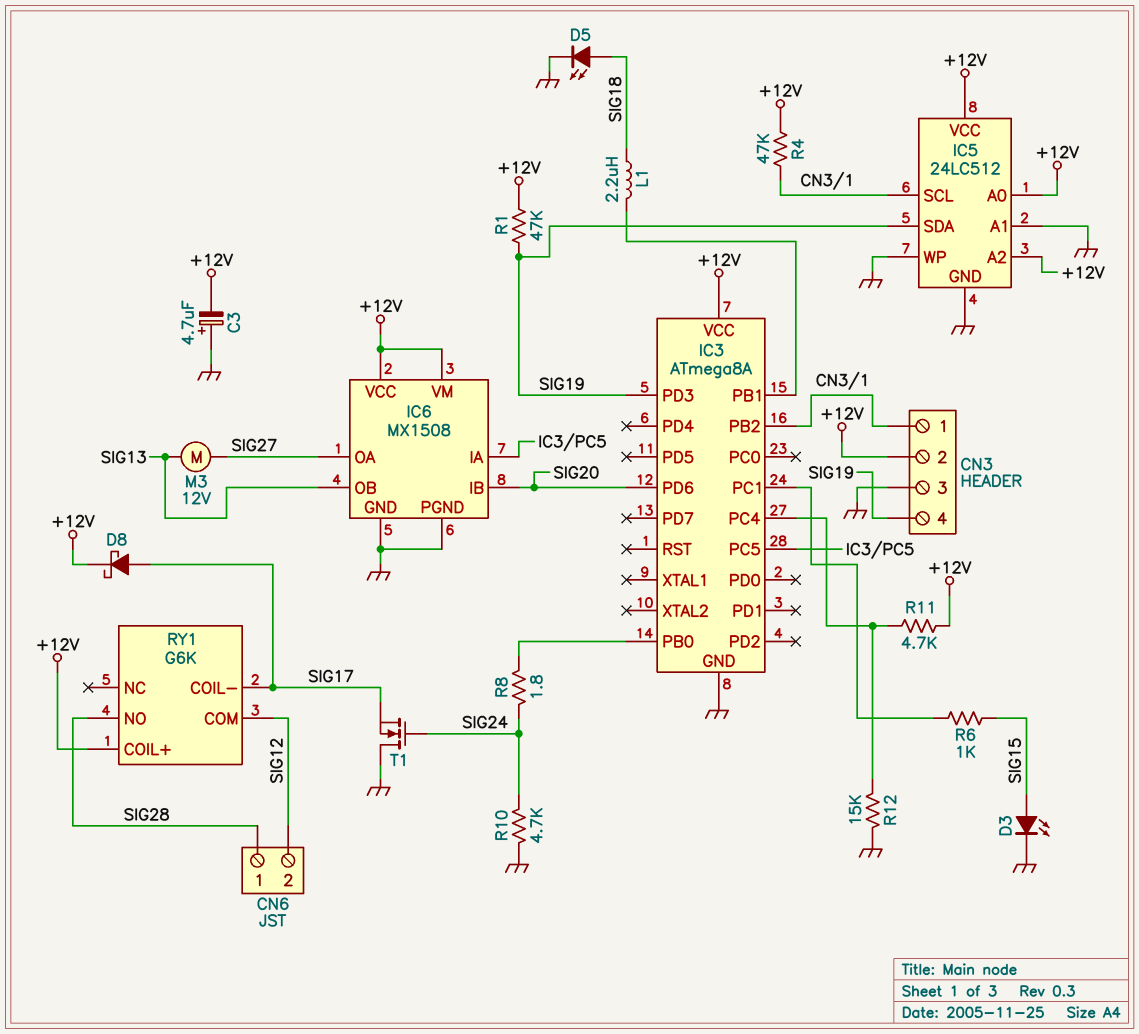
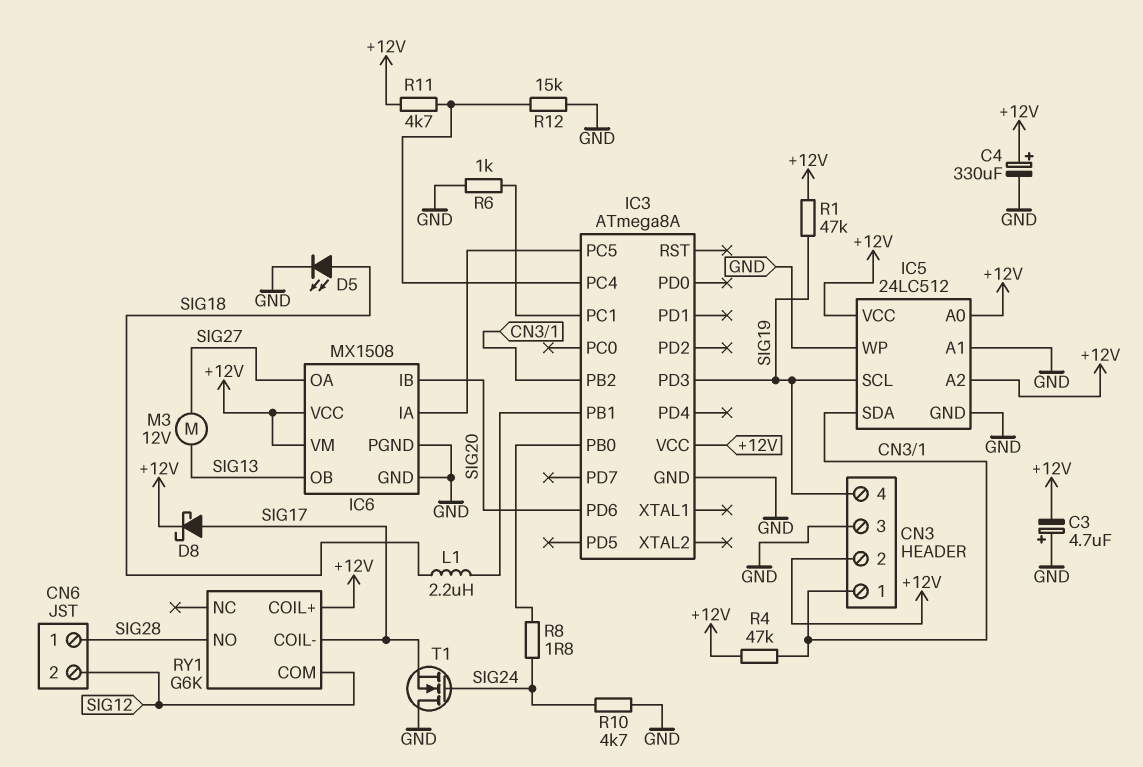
C4: none -> 330uF (plus +12V, minus GND)
D3: LED (A SIG15, K GND) -> none
IC5 pin SCL: CN3/1 -> SIG19
IC5 pin SDA: SIG19 -> CN3/1
R6: 1k (IC3/PC1, SIG15) -> 1k (GND, IC3/PC1)

